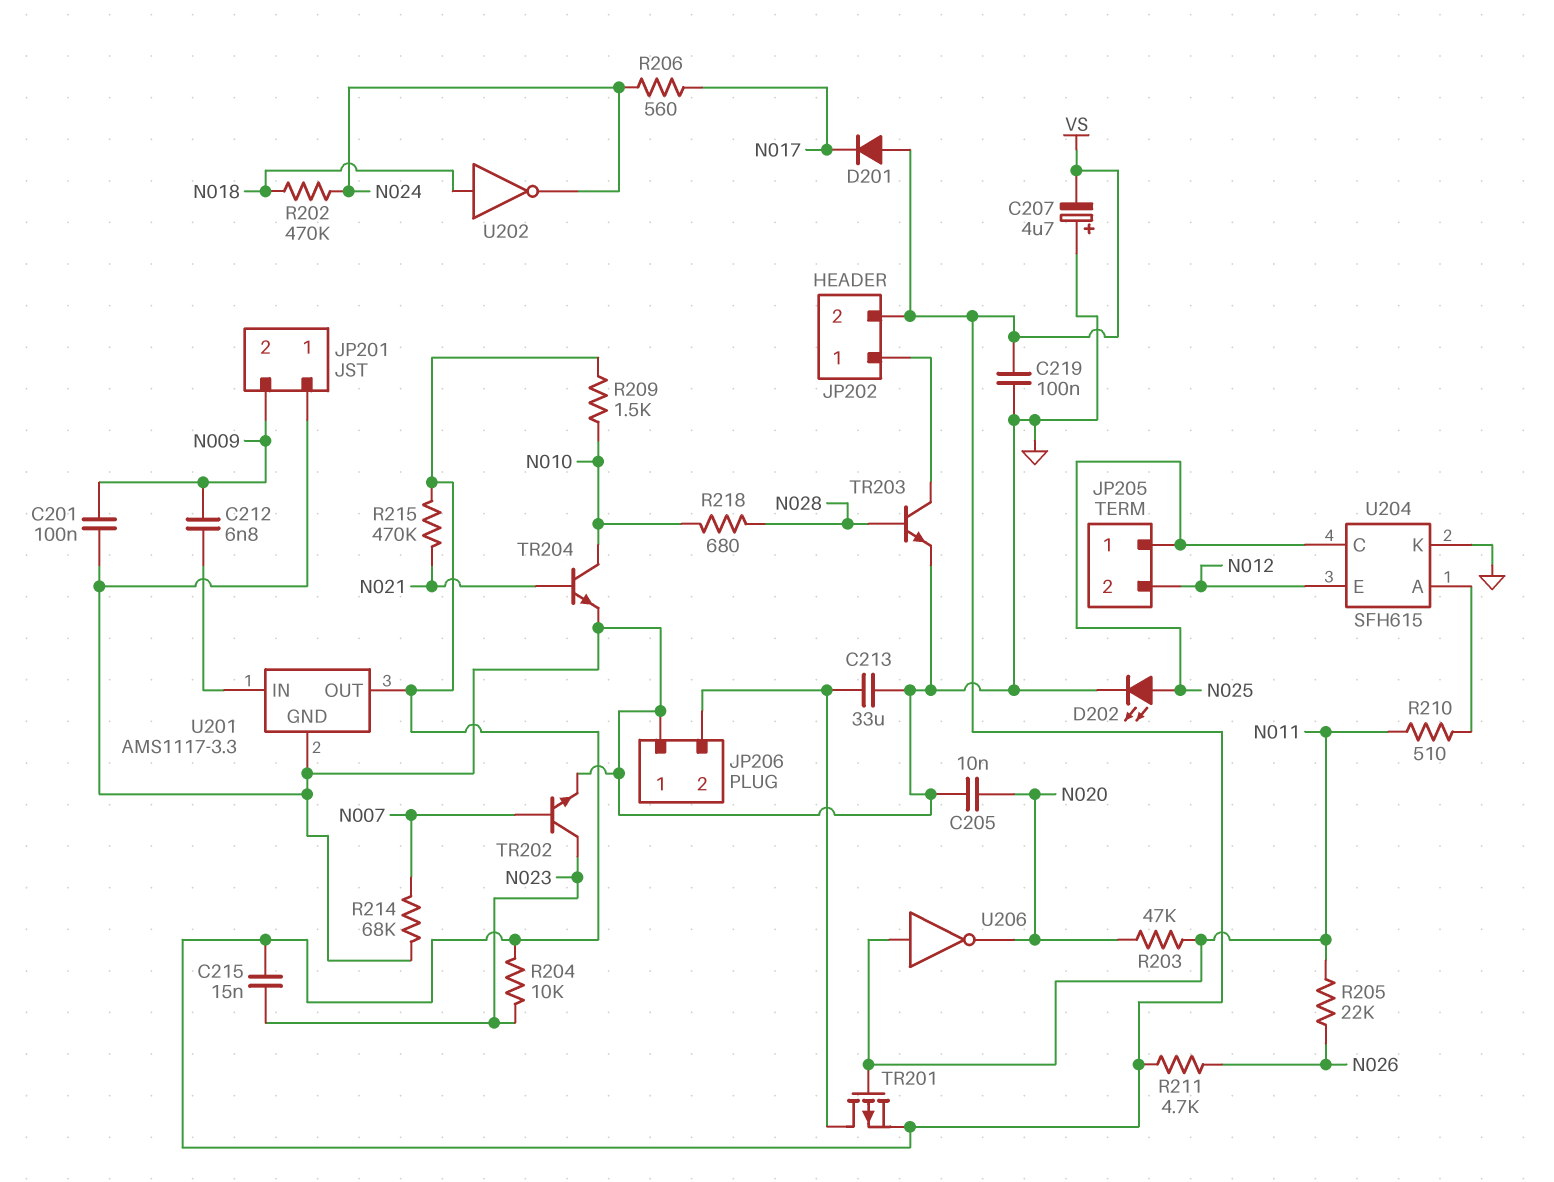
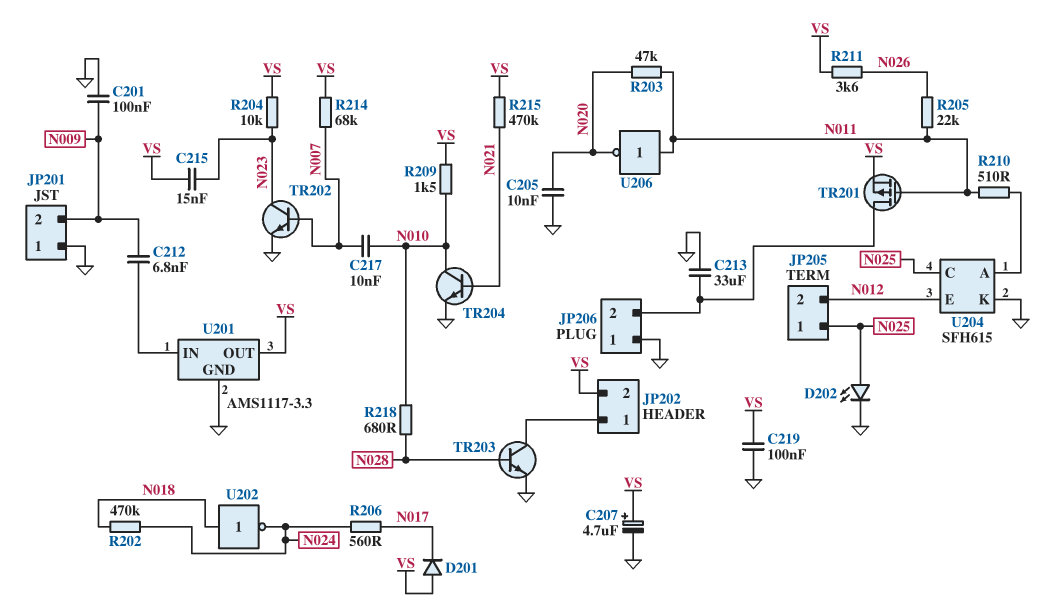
C207: 4.7uF (plus GND, minus VS) -> 4.7uF (plus VS, minus GND)
C217: none -> 10nF (N007, N010)
R211: 4.7k (N026, VS) -> 3.6k (N026, VS)
R214: 68k (GND, N007) -> 68k (N007, VS)

